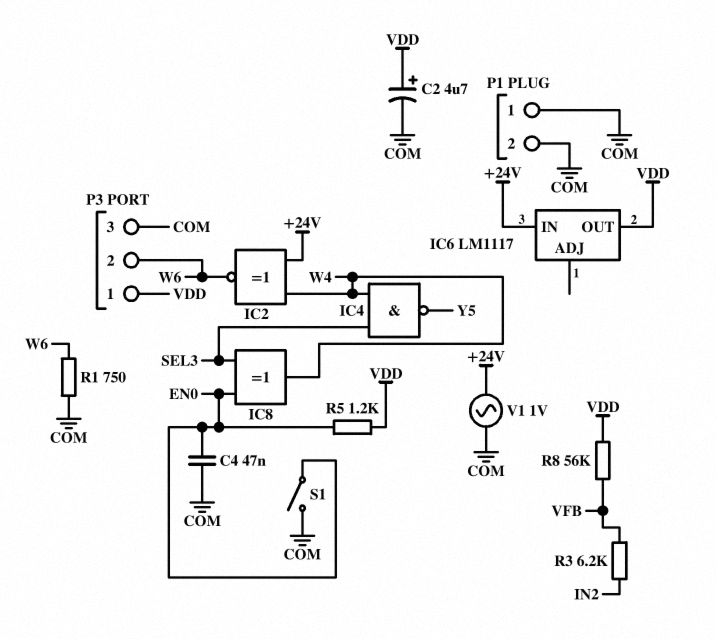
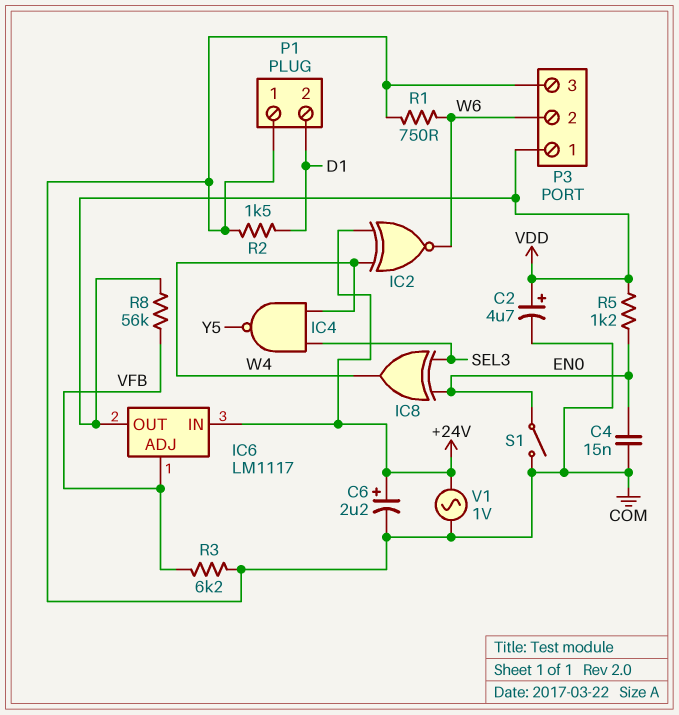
C4: 47nF (COM, EN0) -> 15nF (COM, EN0)
C6: none -> 2.2uF (plus +24V, minus COM)
IC6 pin ADJ: none -> VFB
P1 pin 2: COM -> D1
R2: none -> 1.5k (COM, D1)
R3: 6.2k (IN2, VFB) -> 6.2k (COM, VFB)

